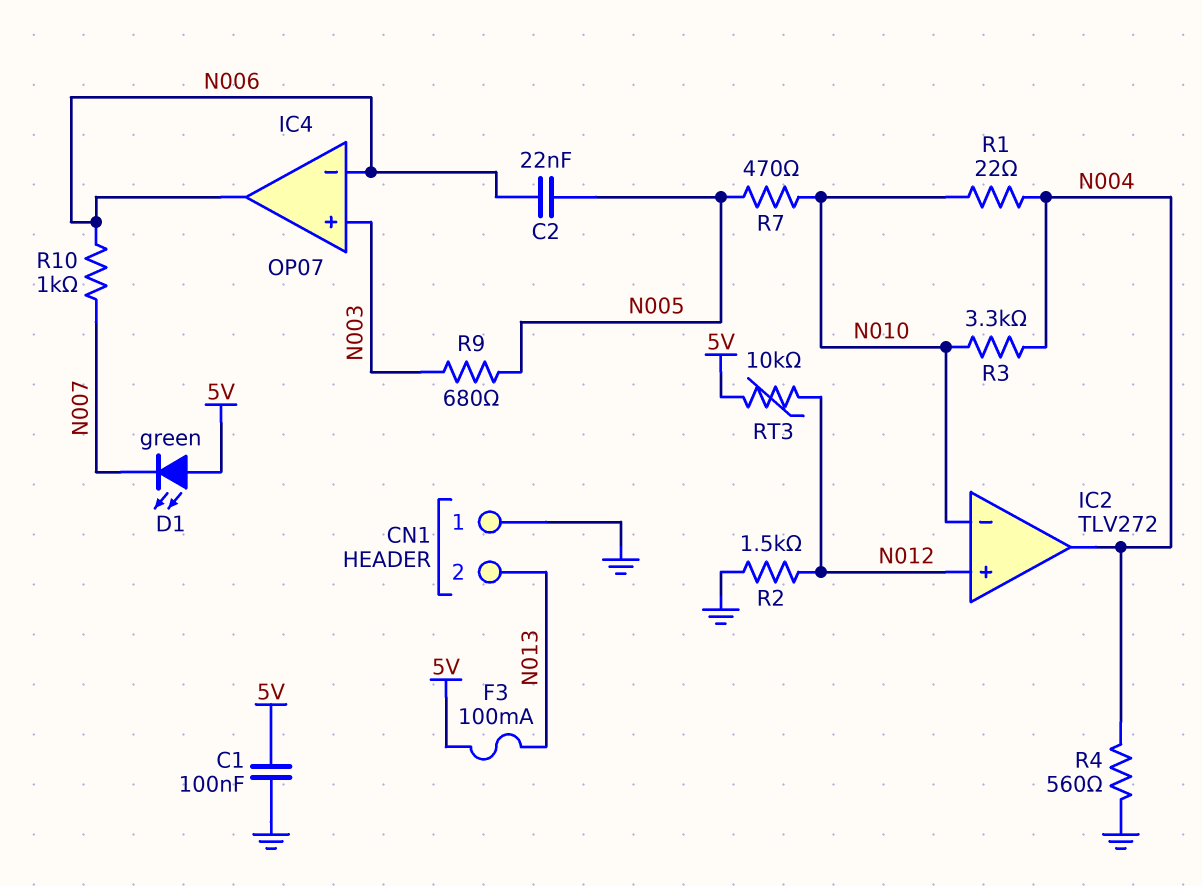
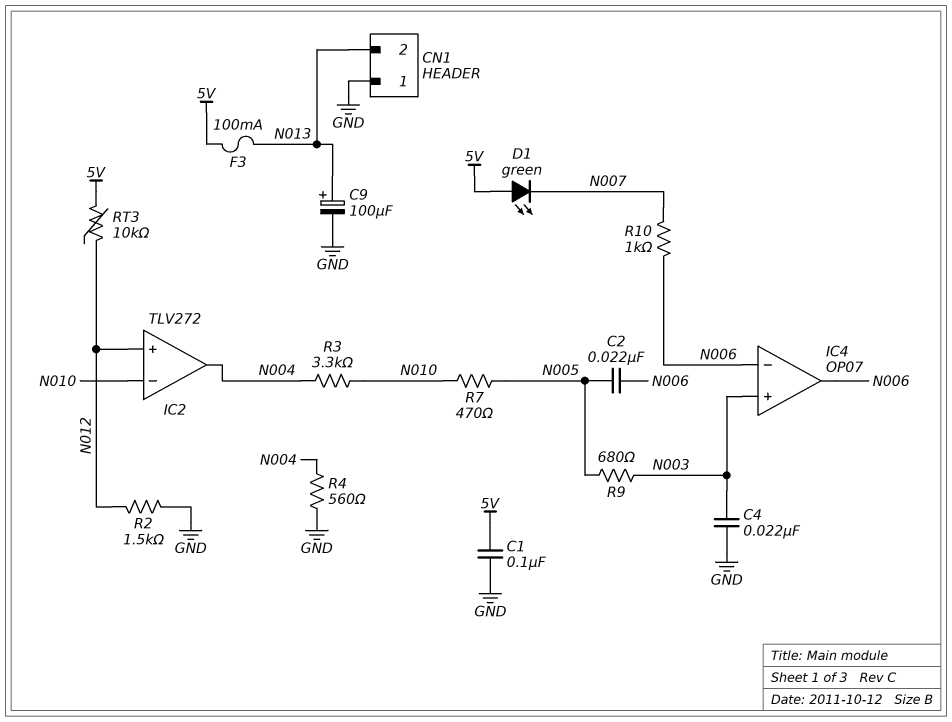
C4: none -> 22nF (GND, N003)
C9: none -> 100uF (plus N013, minus GND)
R1: 22 (N004, N010) -> none

